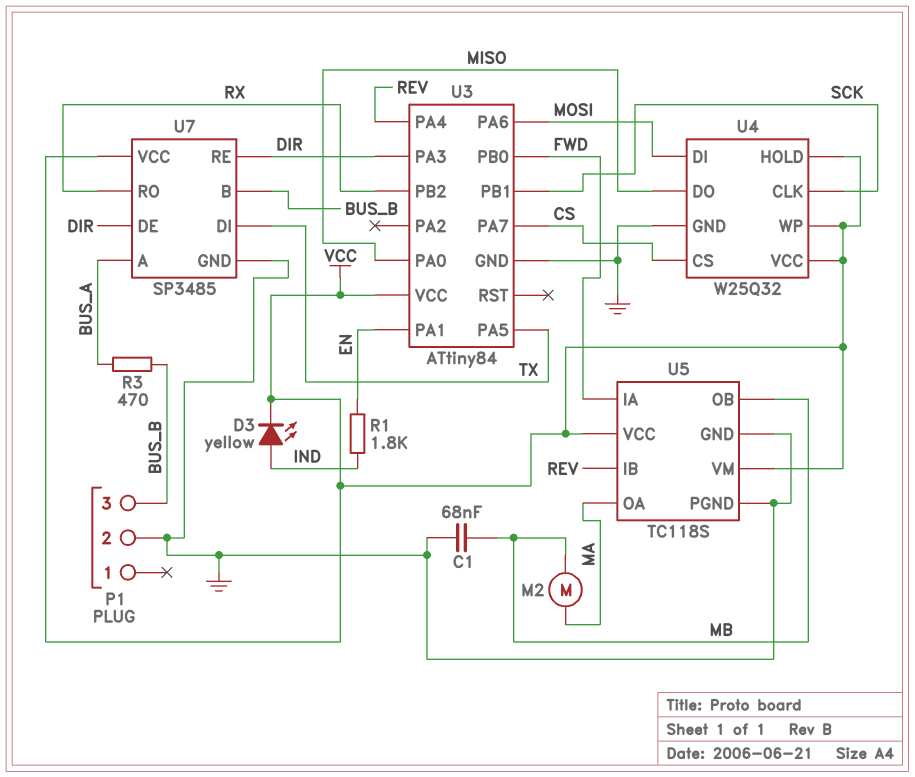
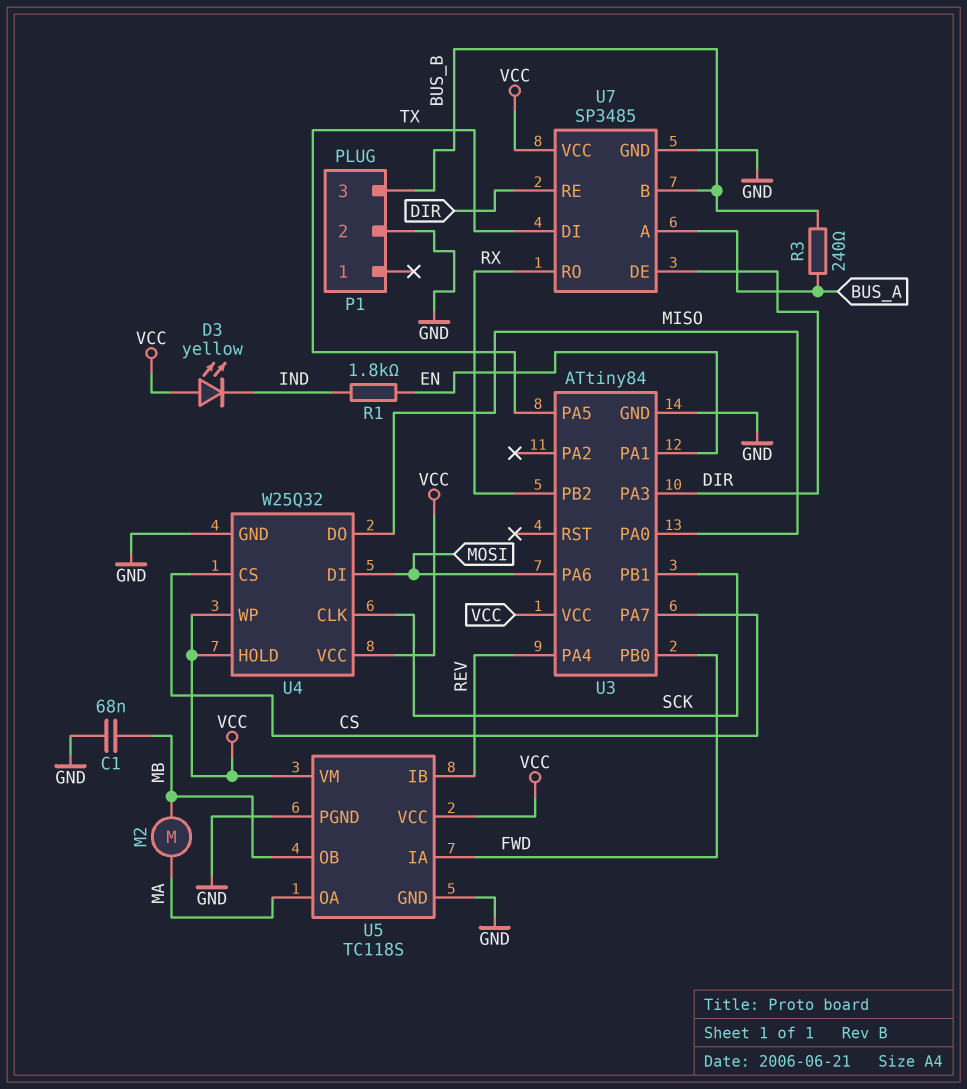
D3: LED yellow (A IND, K VCC) -> LED yellow (A VCC, K IND)
R3: 470 (BUS_A, BUS_B) -> 240 (BUS_A, BUS_B)

